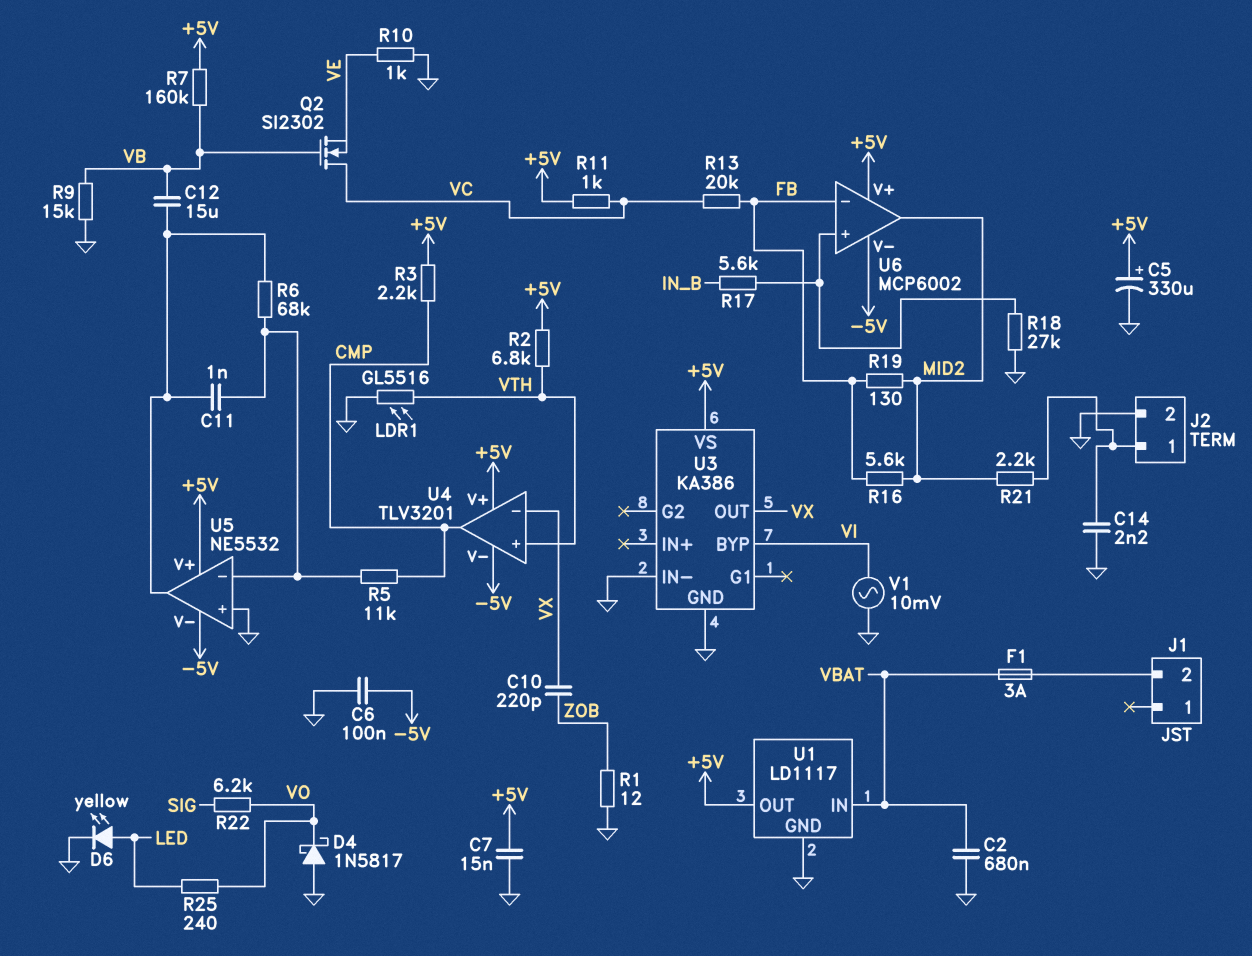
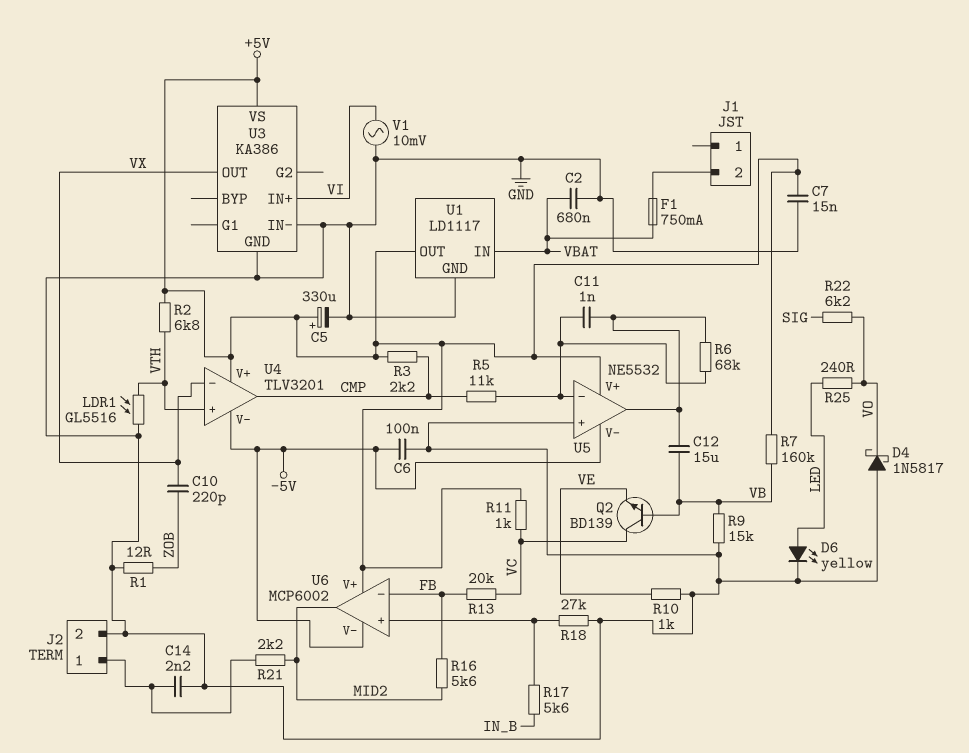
F1: 3A (J1/2, VBAT) -> 750mA (J1/2, VBAT)
Q2: NMOS SI2302 (G VB, D VC, S VE) -> NPN BD139 (B VB, C VC, E VE)
R19: 130 (FB, MID2) -> none
U3 pin BYP: VI -> none
U3 pin IN+: none -> VI

